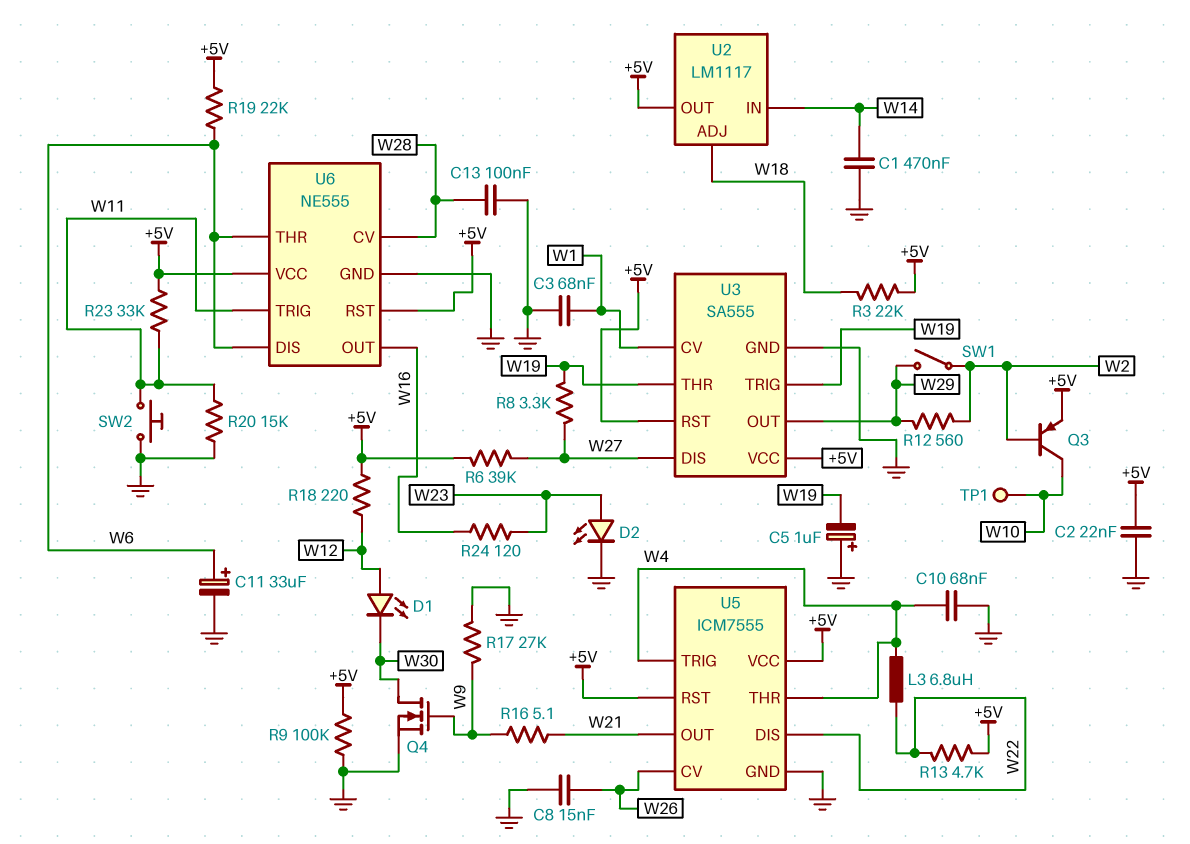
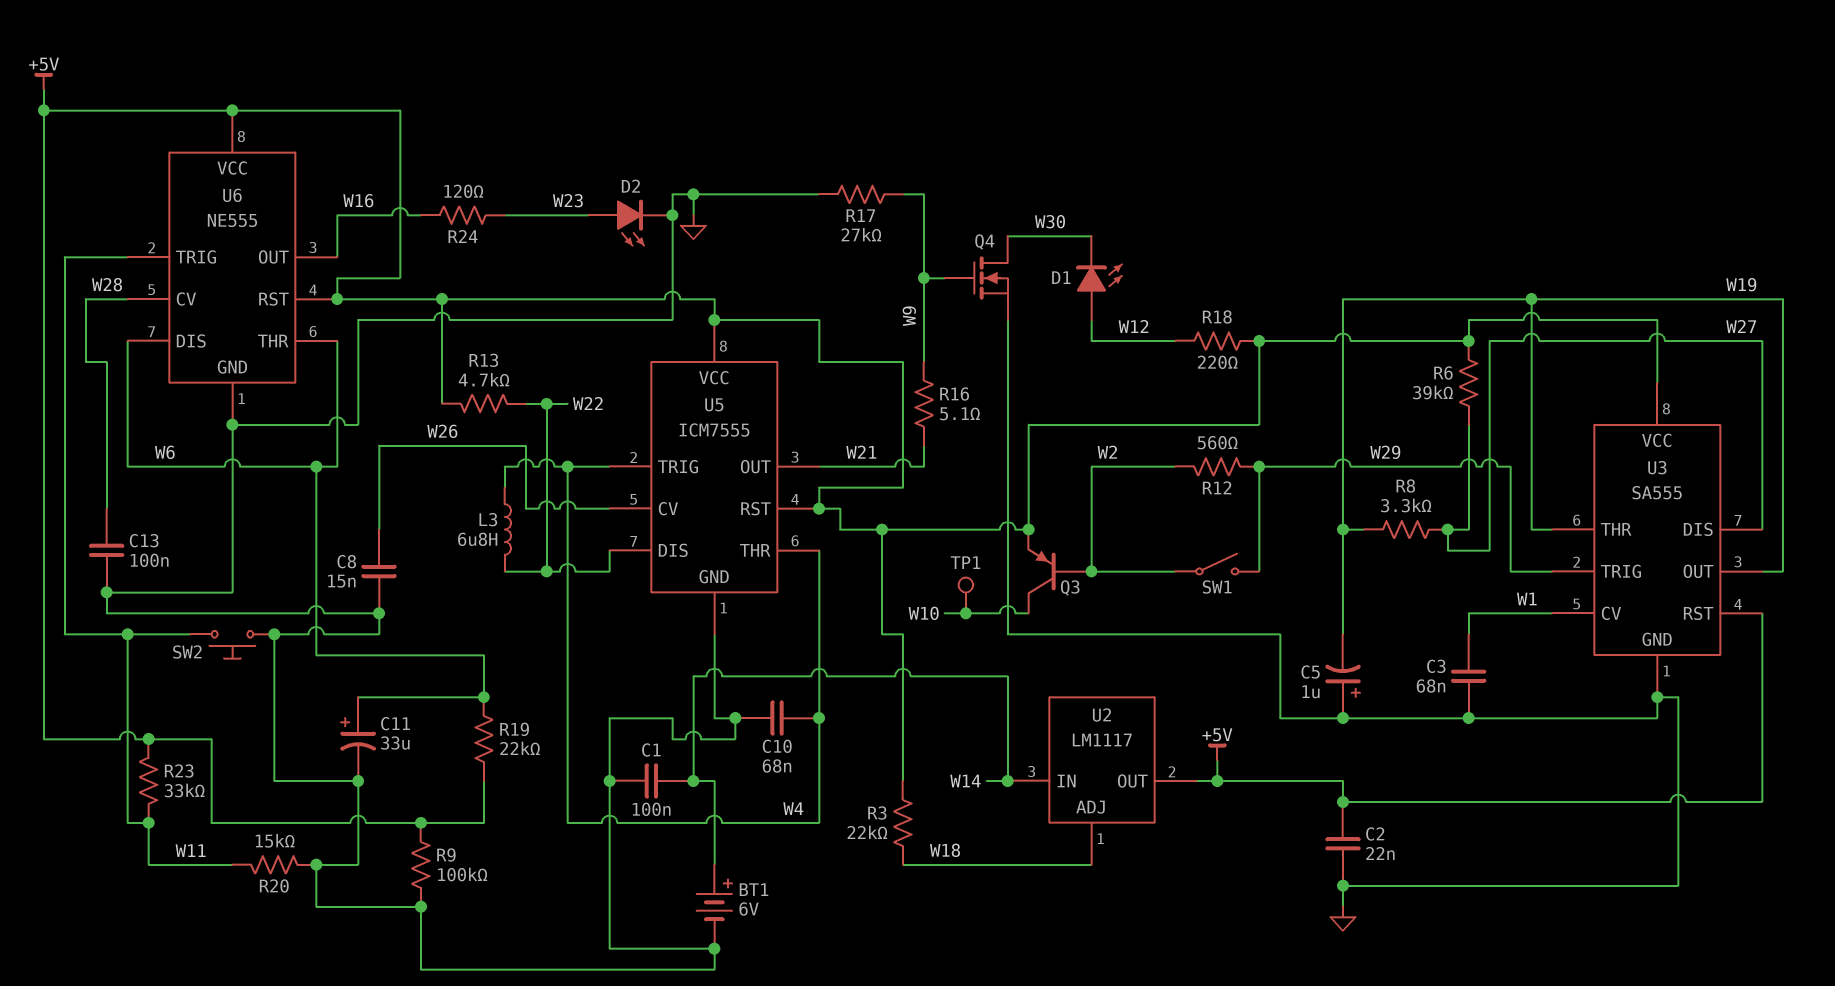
BT1: none -> 6V (plus W14, minus GND)
C1: 470nF (GND, W14) -> 100nF (GND, W14)
U3 pin OUT: W29 -> W19
U3 pin TRIG: W19 -> W29

